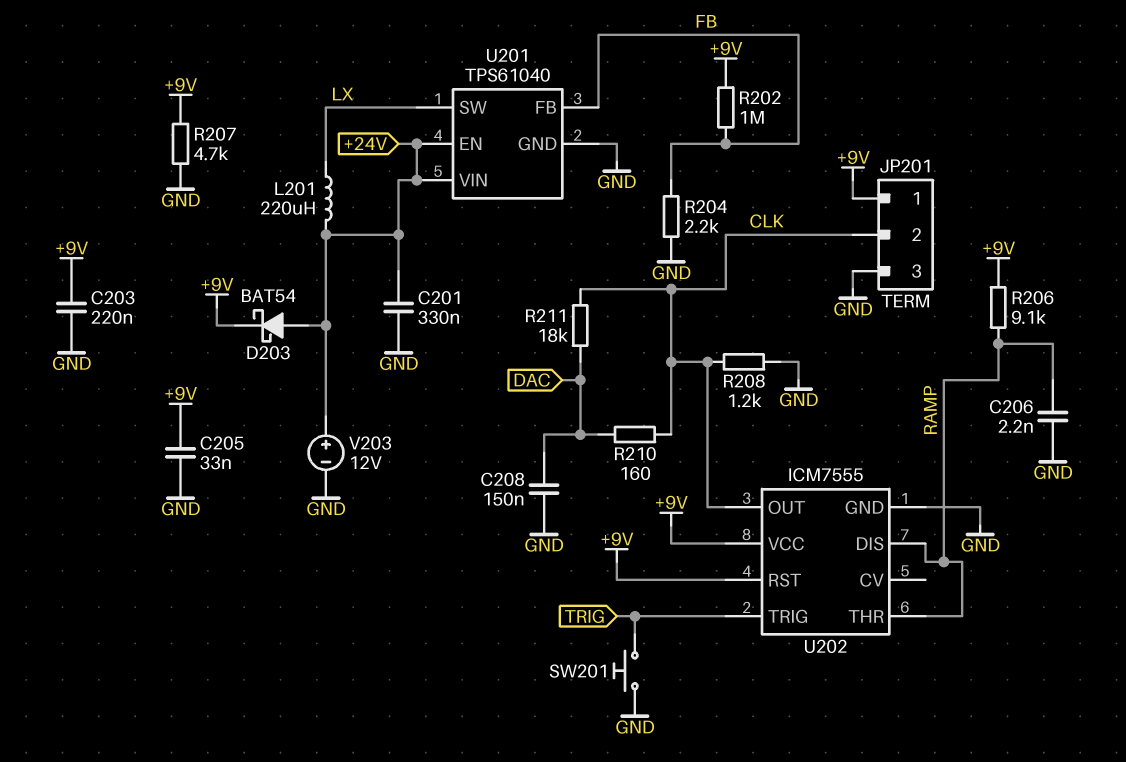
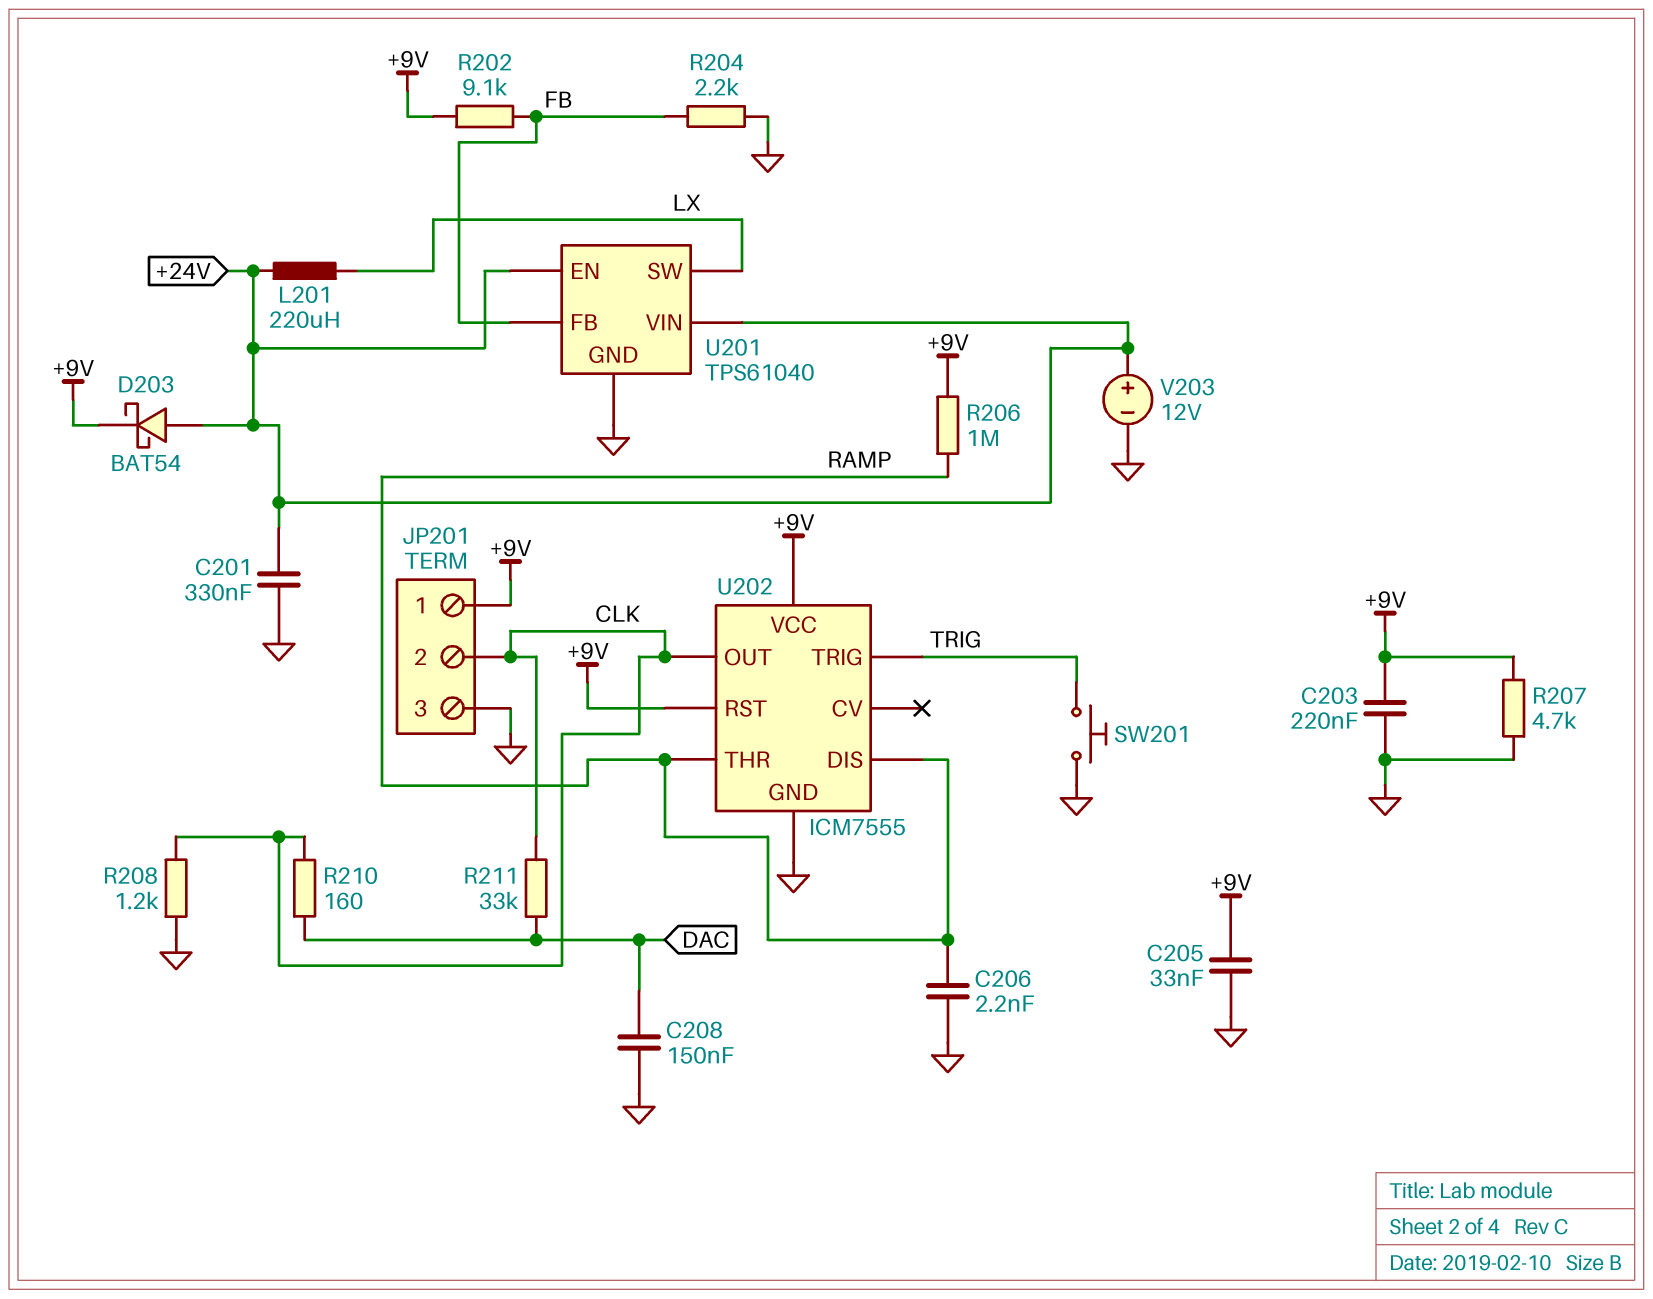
R202: 1M (+9V, FB) -> 9.1k (+9V, FB)
R206: 9.1k (+9V, RAMP) -> 1M (+9V, RAMP)
R211: 18k (CLK, DAC) -> 33k (CLK, DAC)

